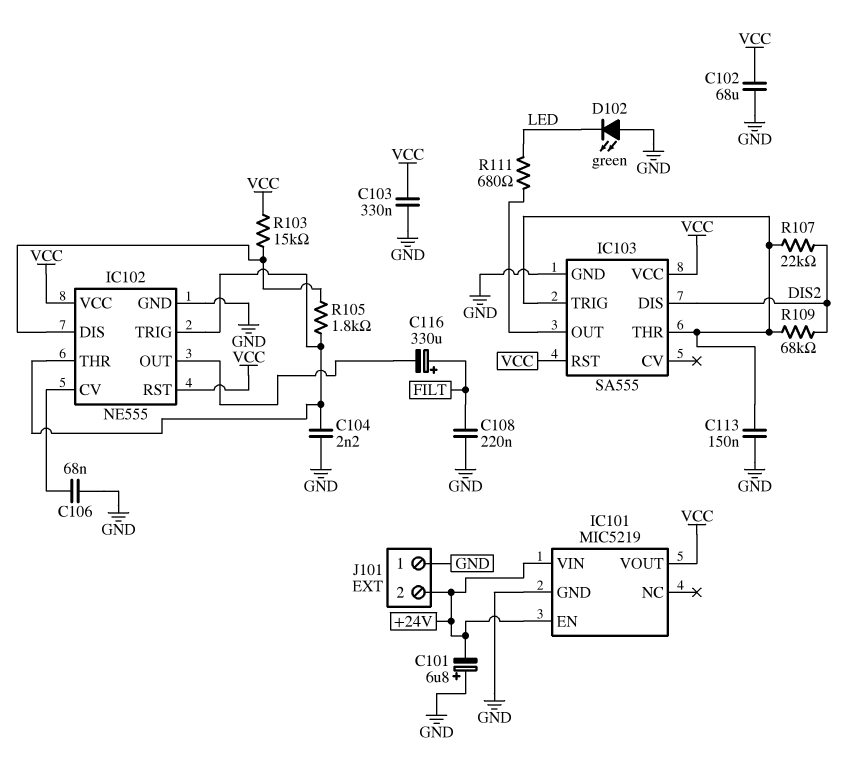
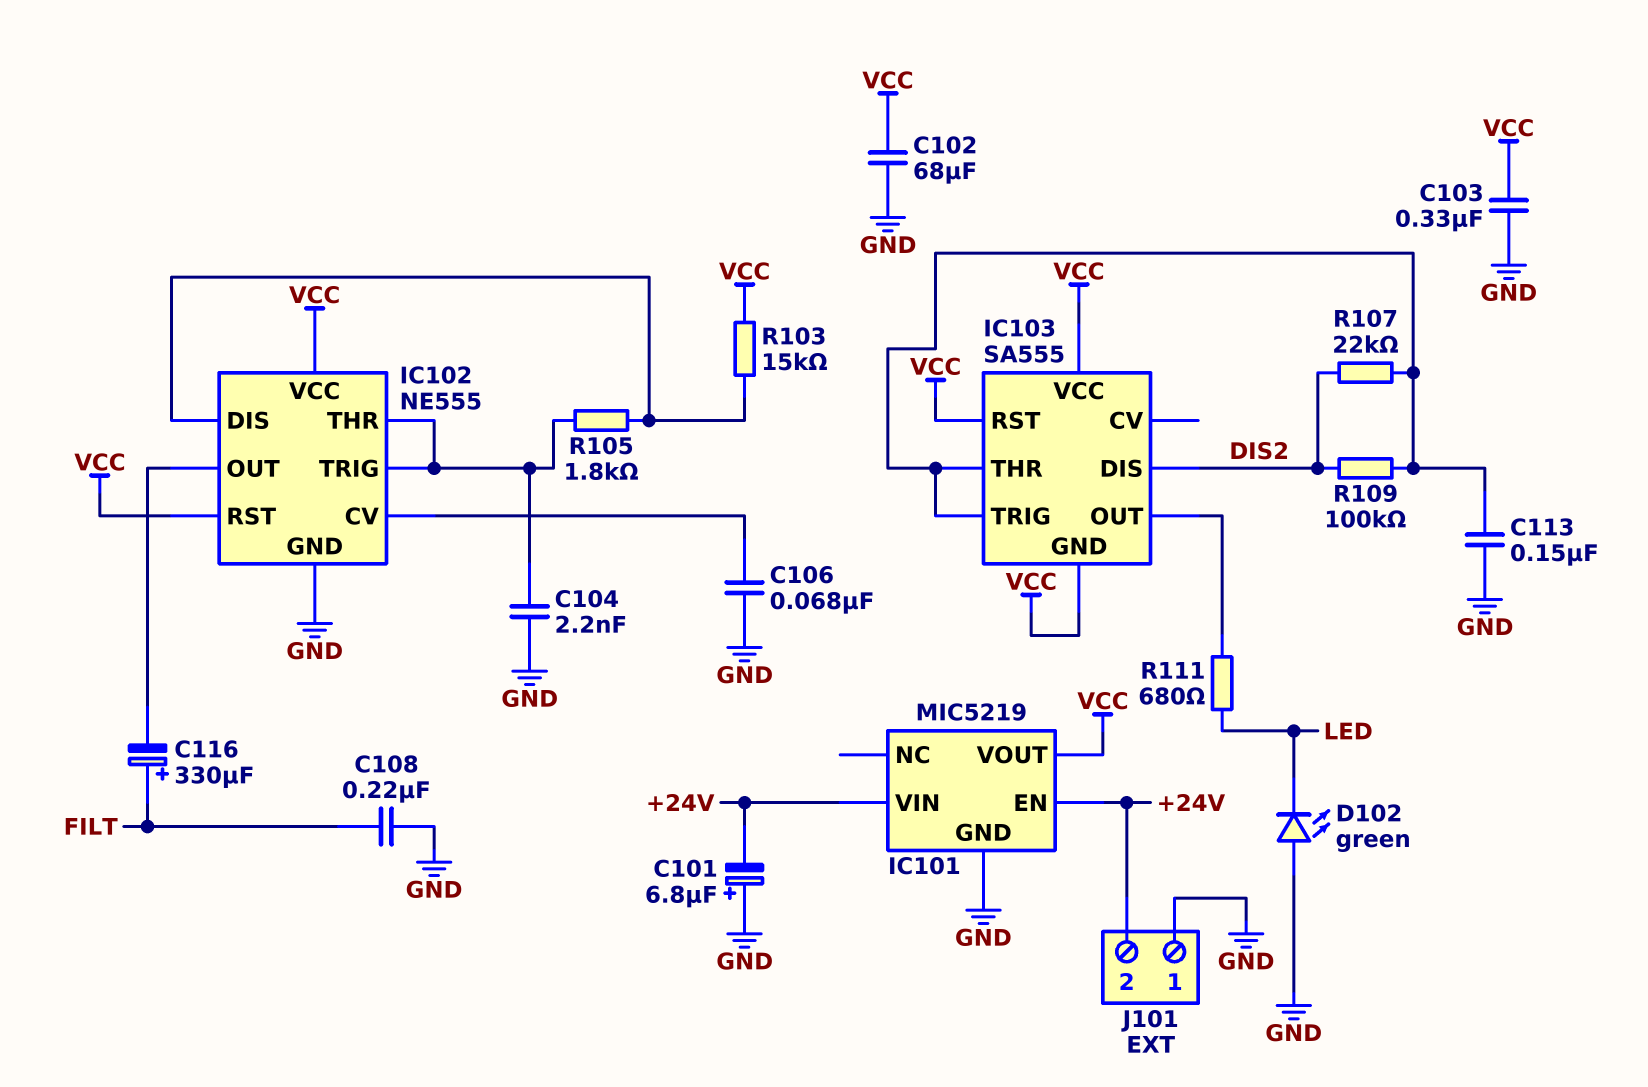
IC103 pin GND: GND -> VCC
R109: 68k (DIS2, IC103/THR) -> 100k (DIS2, IC103/THR)

